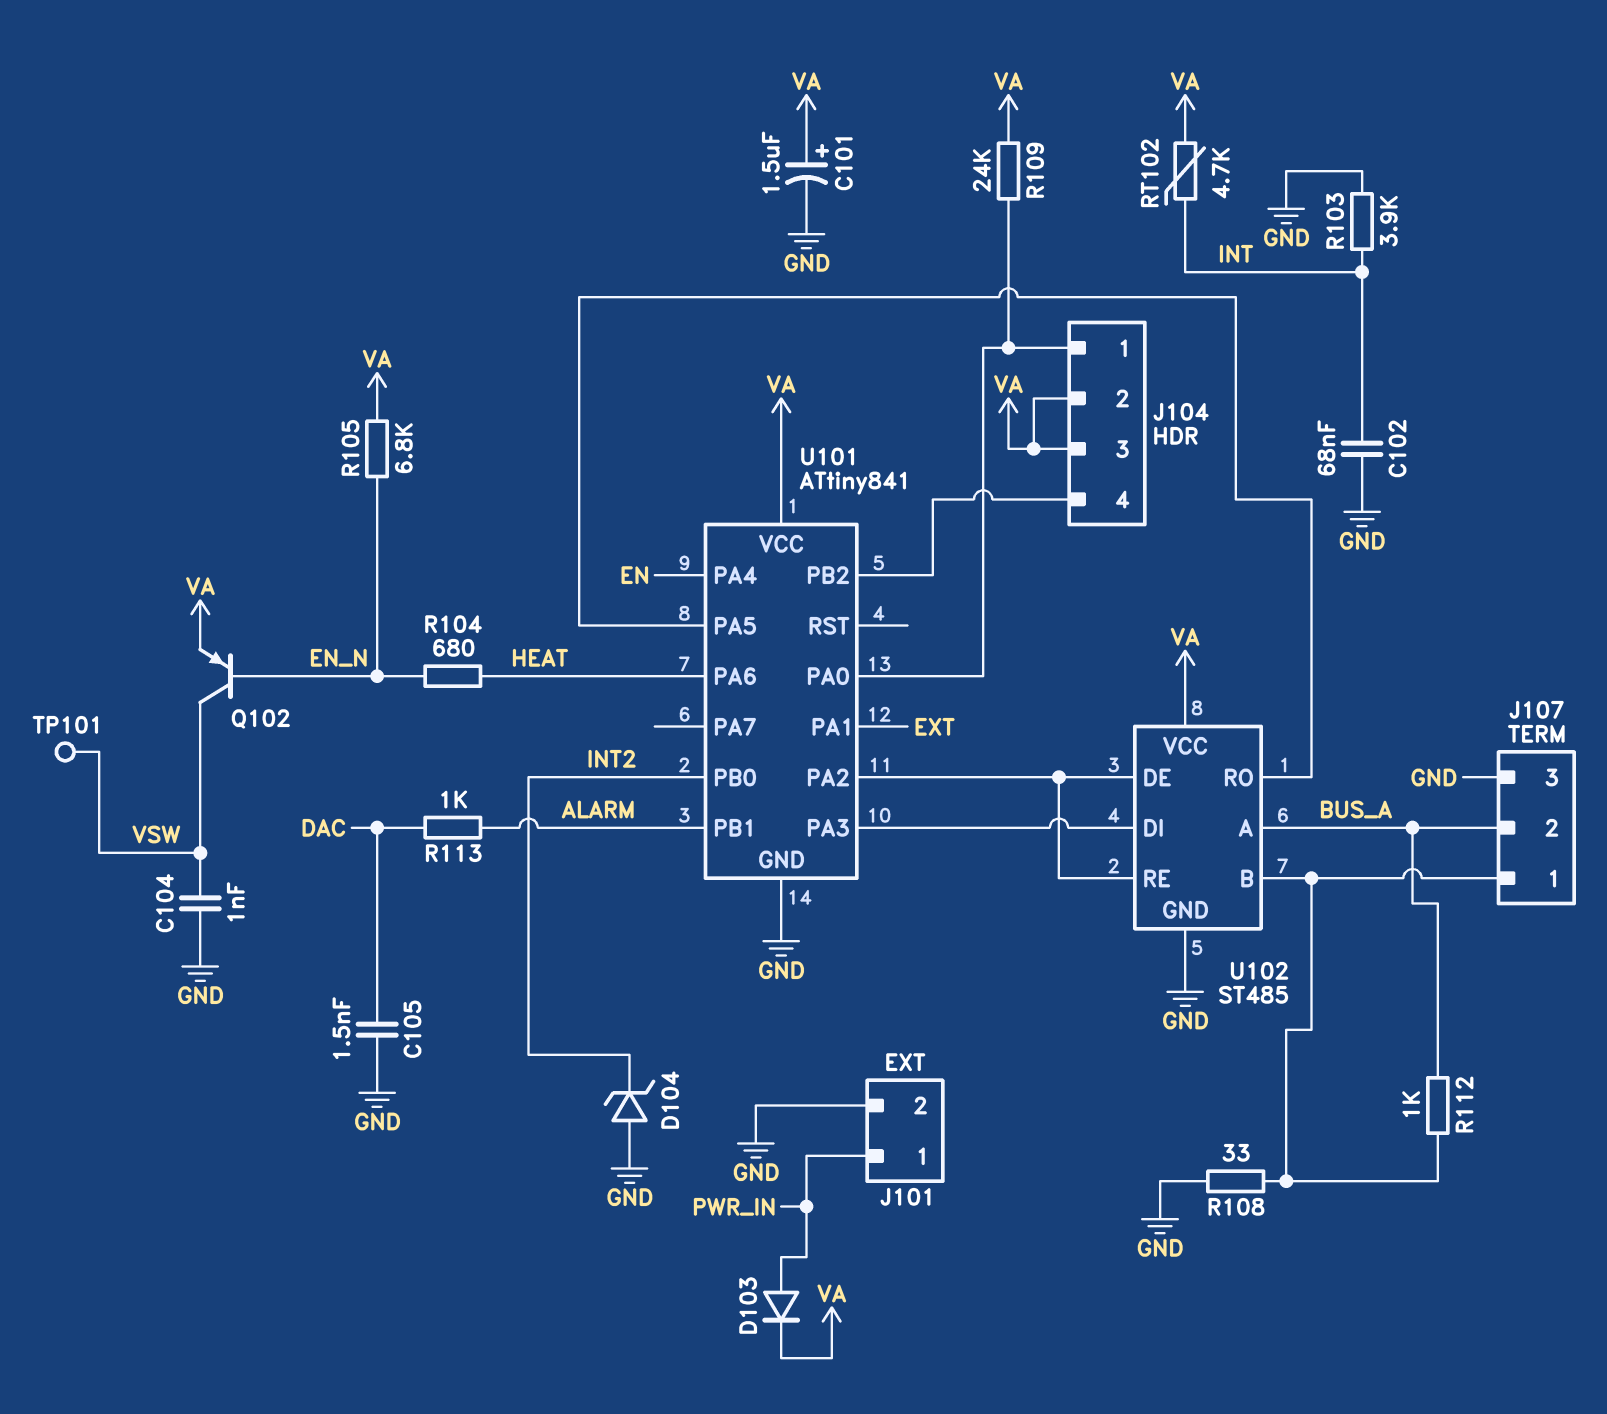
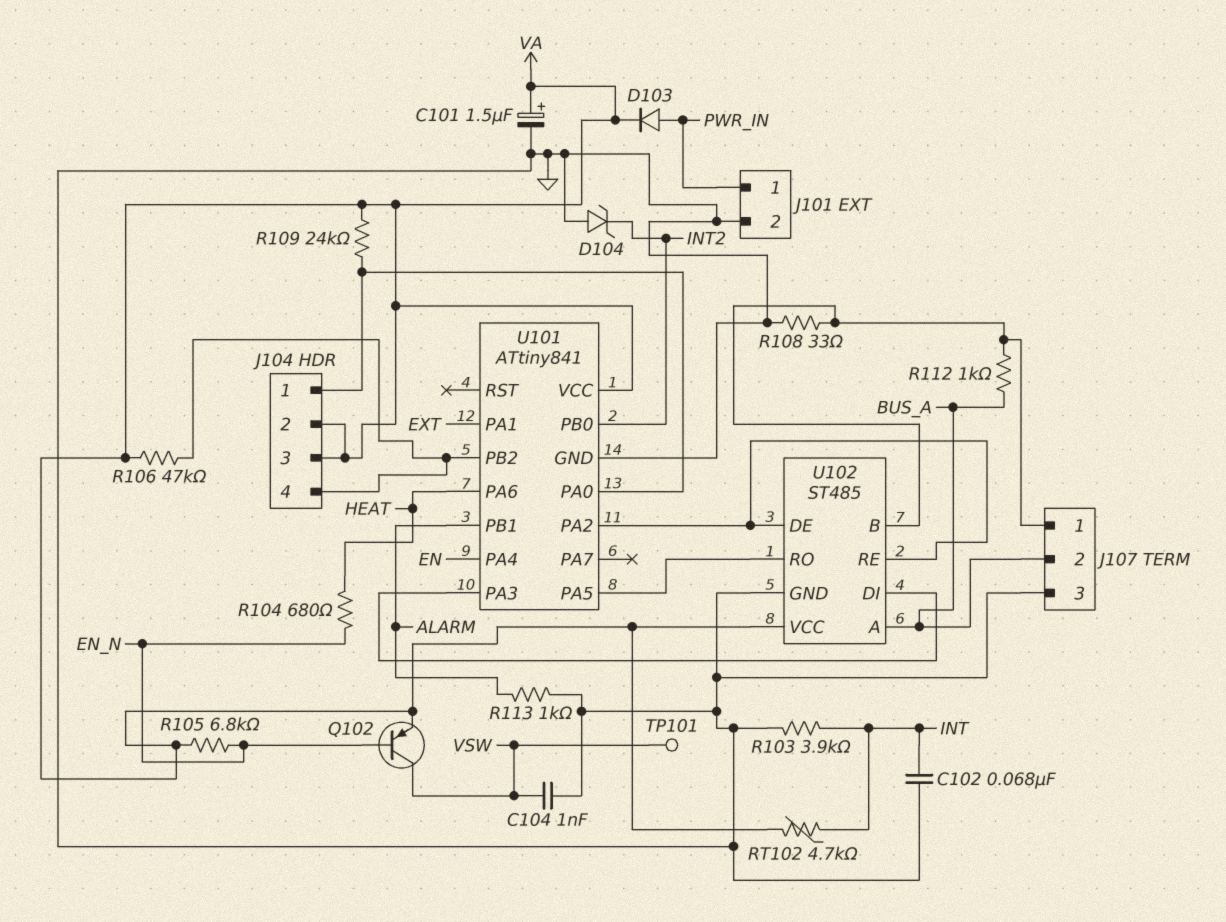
C105: 1.5nF (DAC, GND) -> none
R106: none -> 47k (J104/4, VA)
R113: 1k (ALARM, DAC) -> 1k (ALARM, GND)

